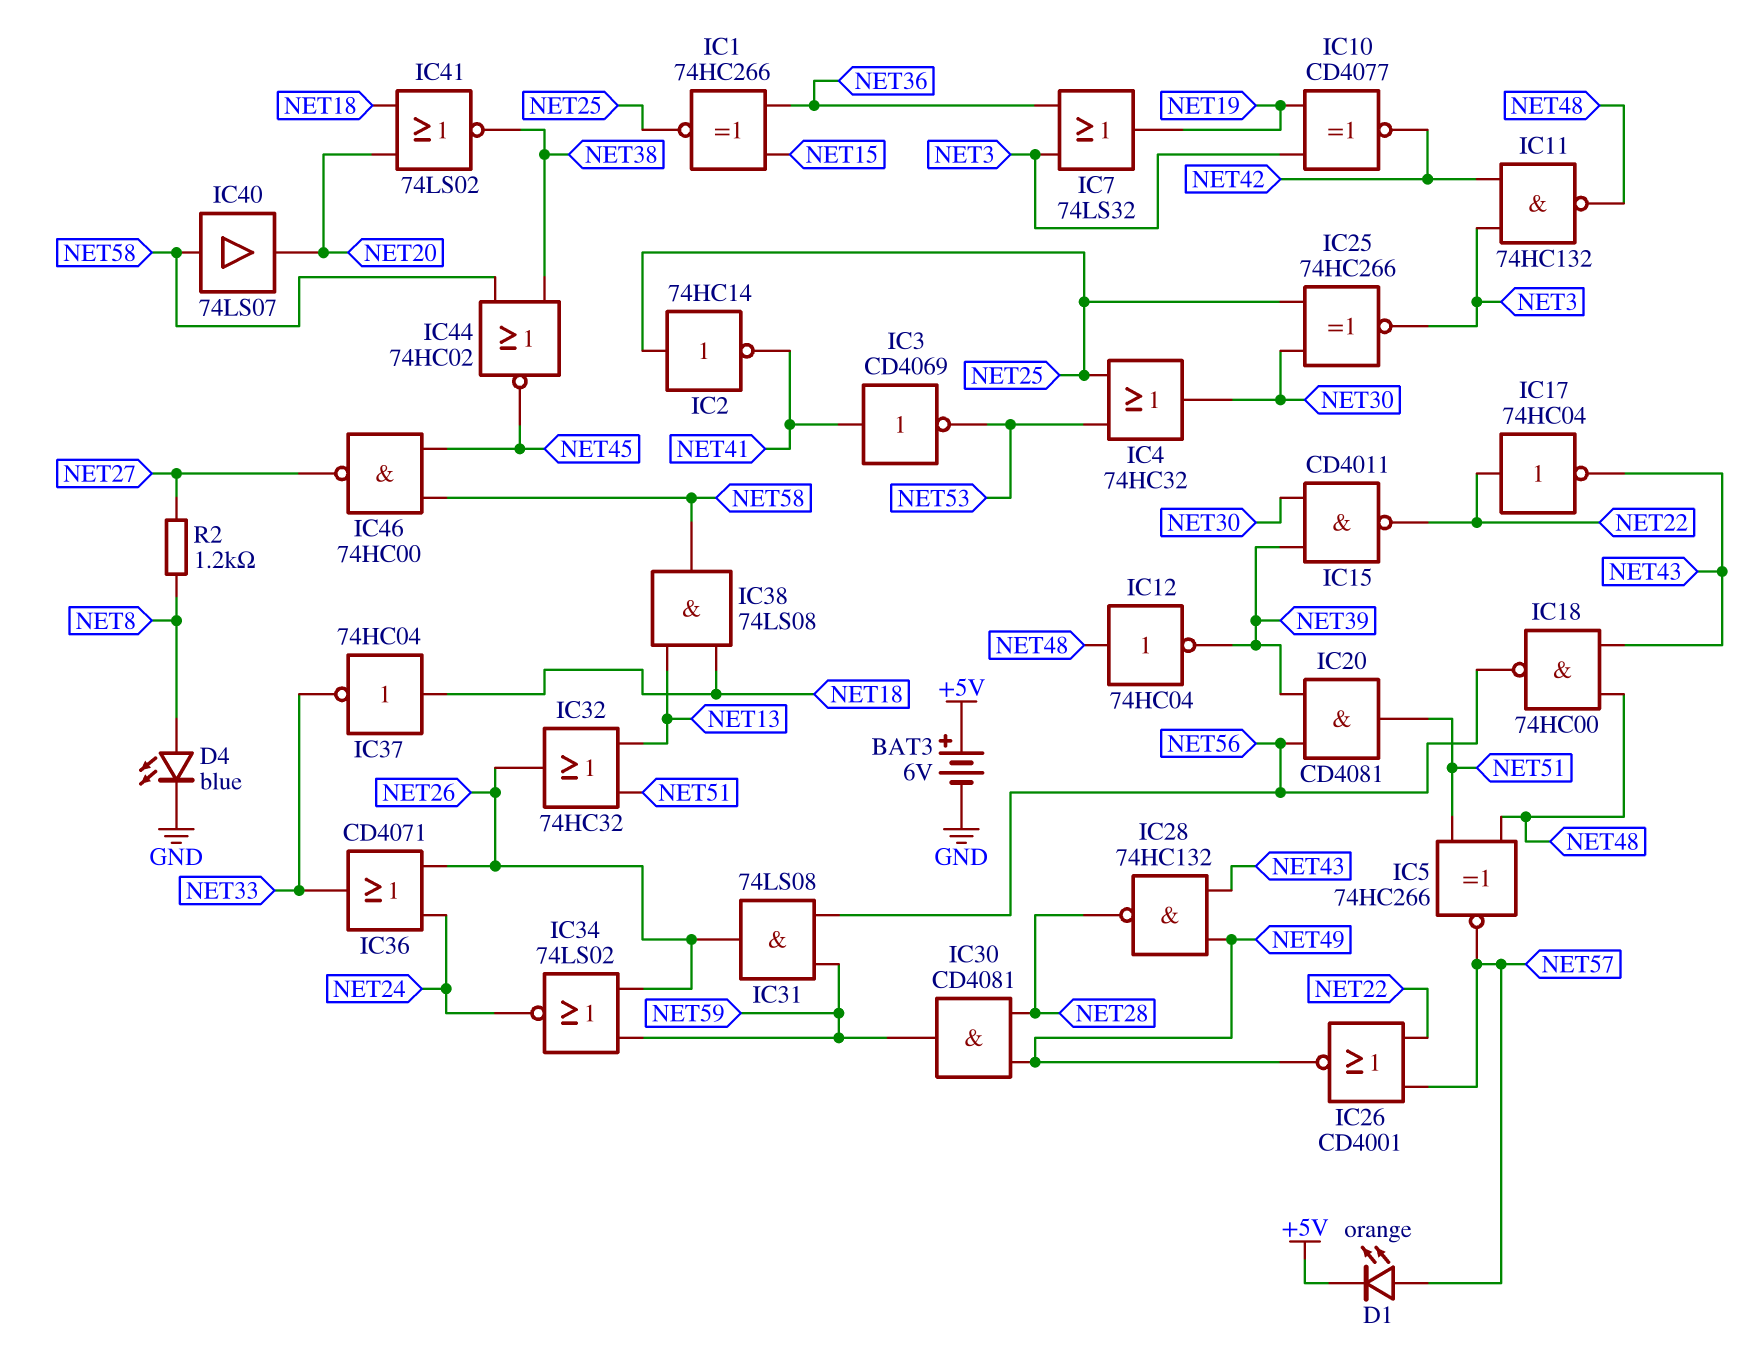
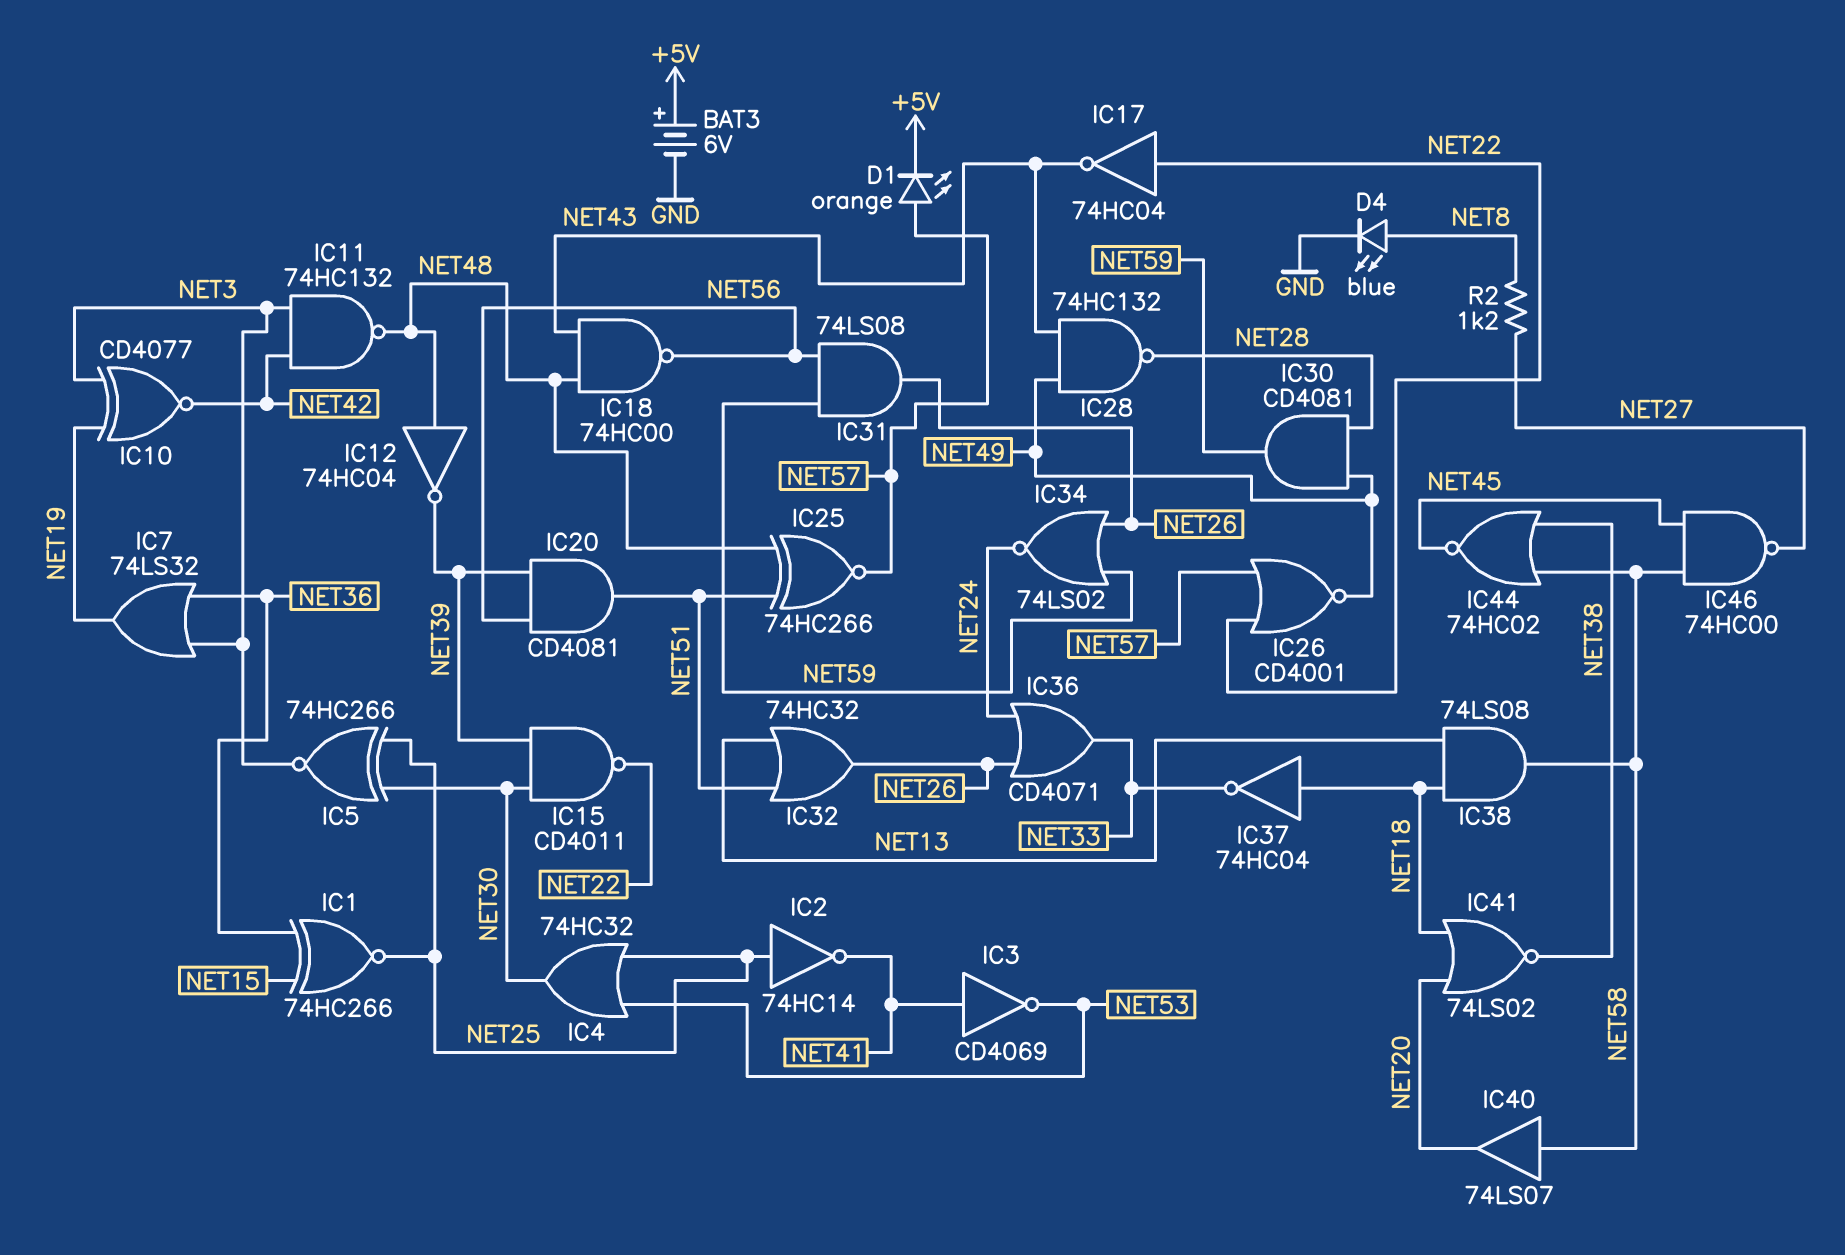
IC5: XNOR 74HC266 (in NET48, in NET51, out NET57) -> XNOR 74HC266 (in NET25, in NET30, out NET3)
IC25: XNOR 74HC266 (in NET25, in NET30, out NET3) -> XNOR 74HC266 (in NET48, in NET51, out NET57)

